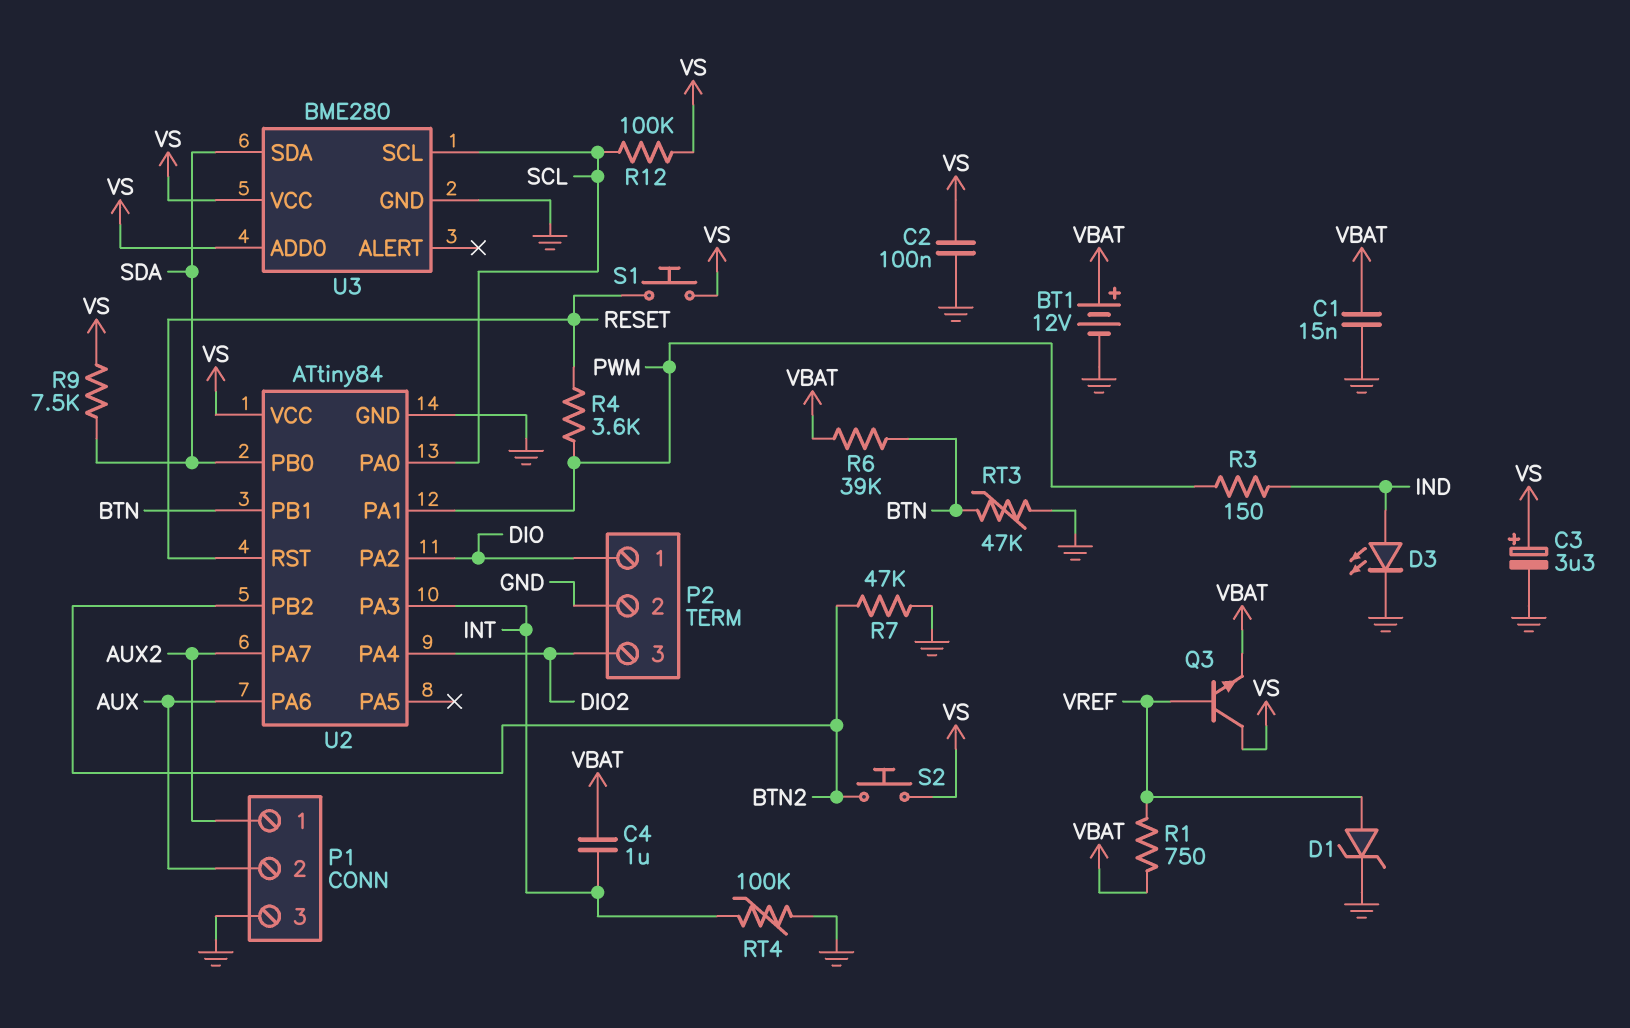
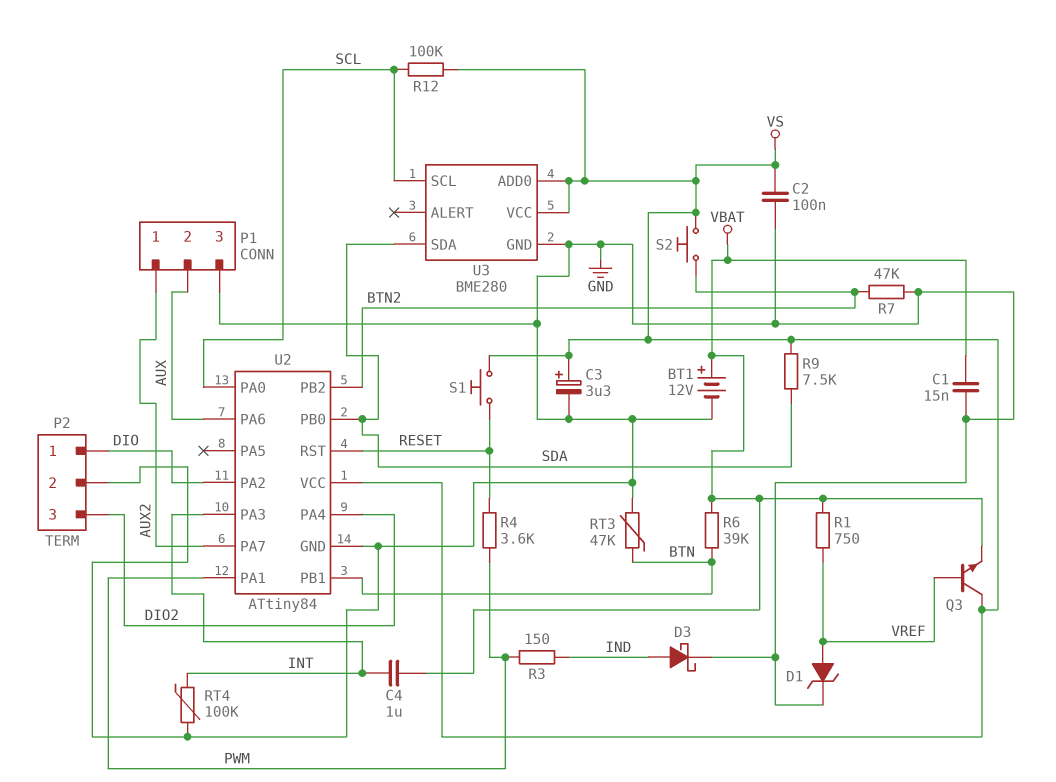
D3: LED (A IND, K GND) -> schottky (A IND, K GND)

